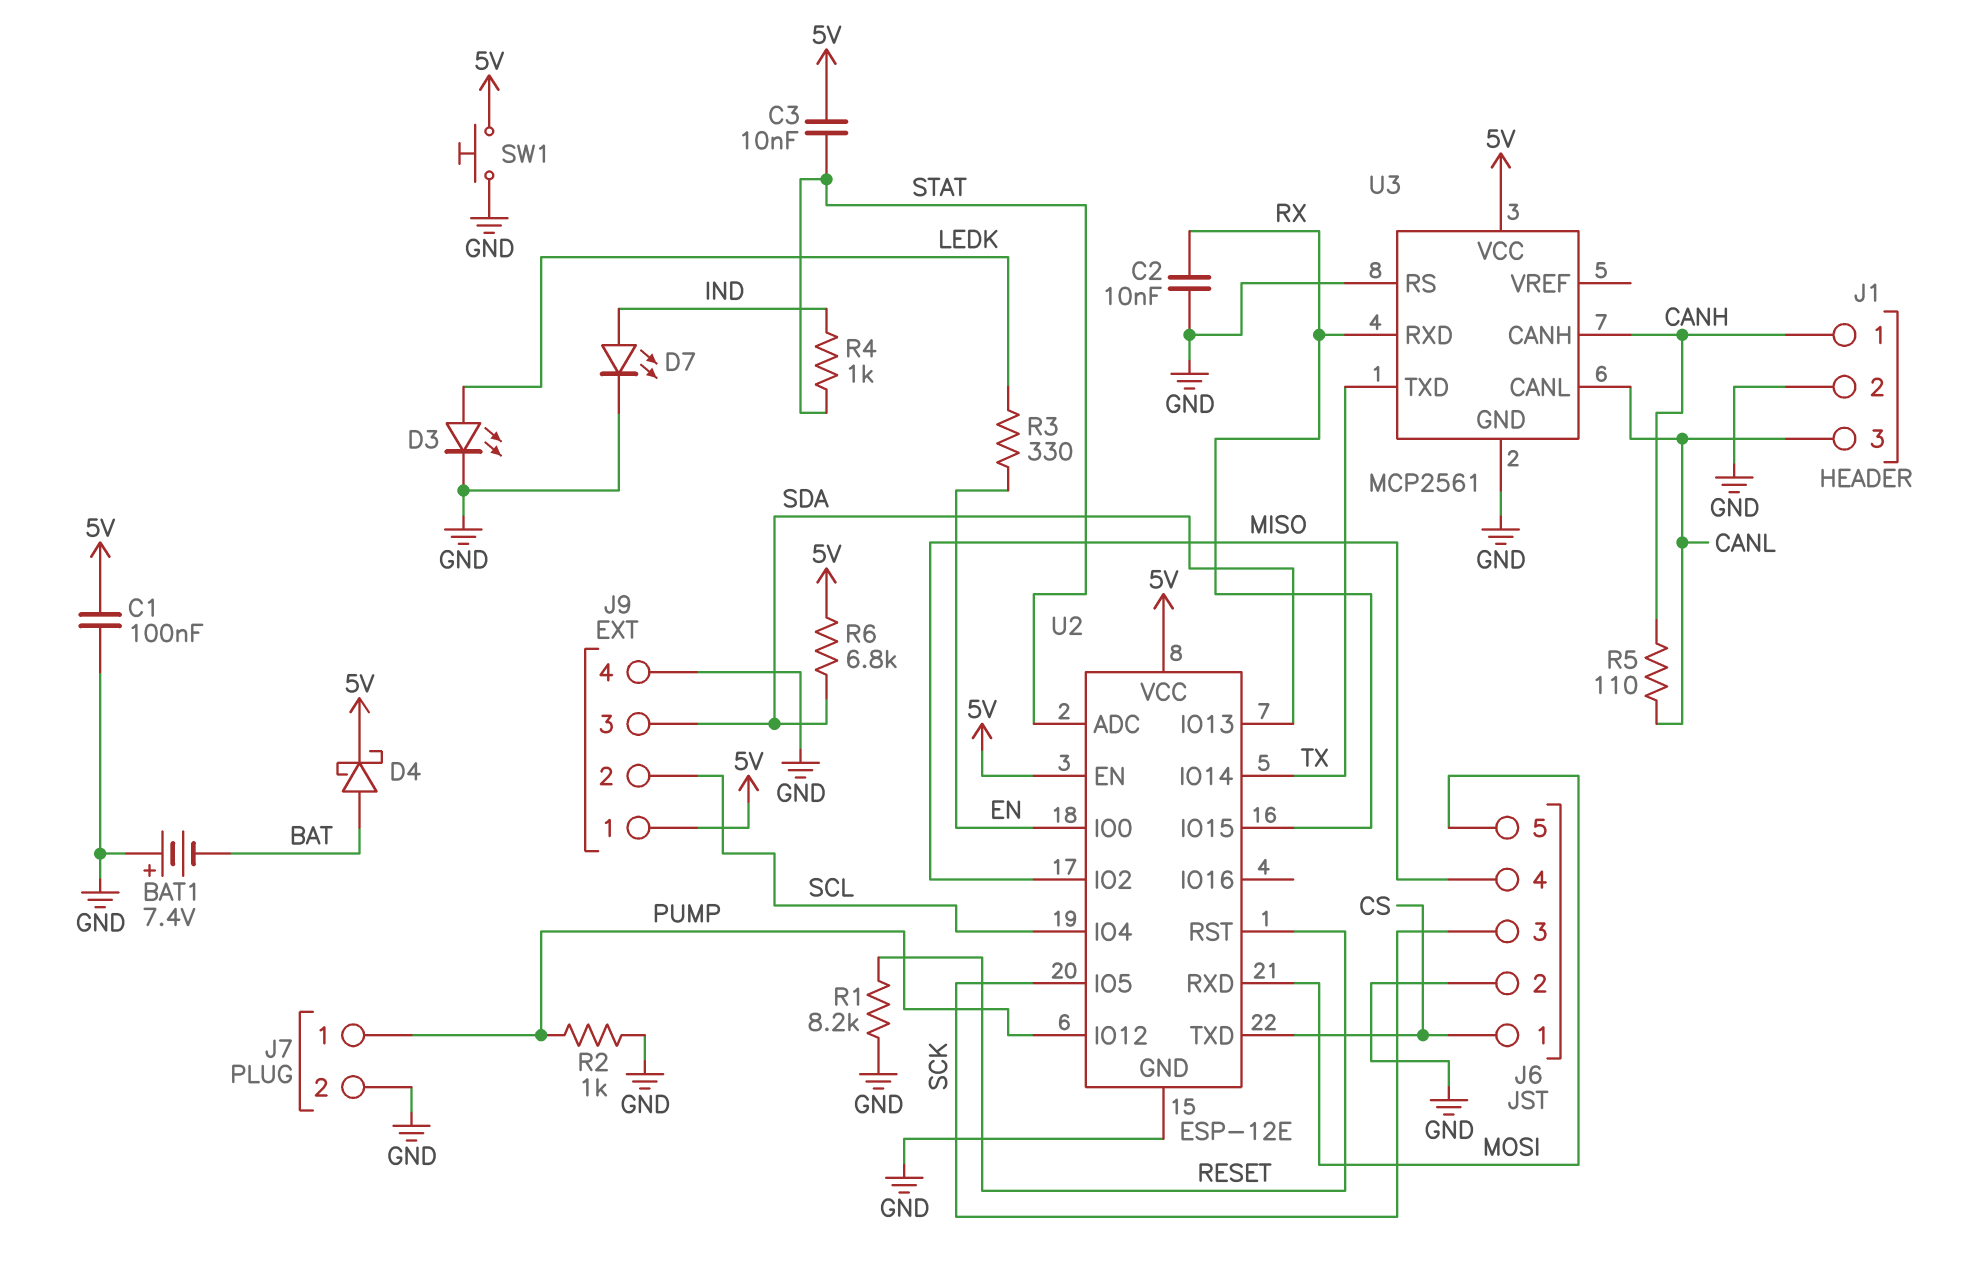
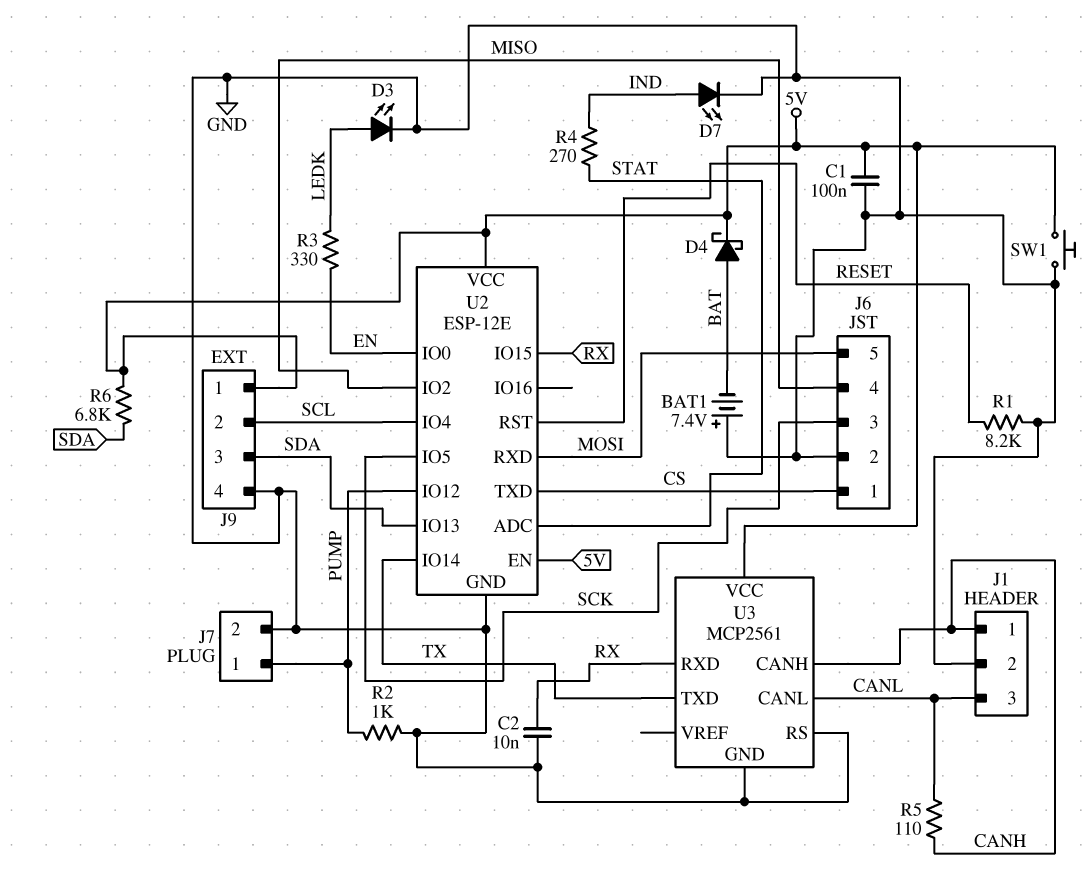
C3: 10nF (5V, STAT) -> none
R4: 1k (IND, STAT) -> 270 (IND, STAT)

